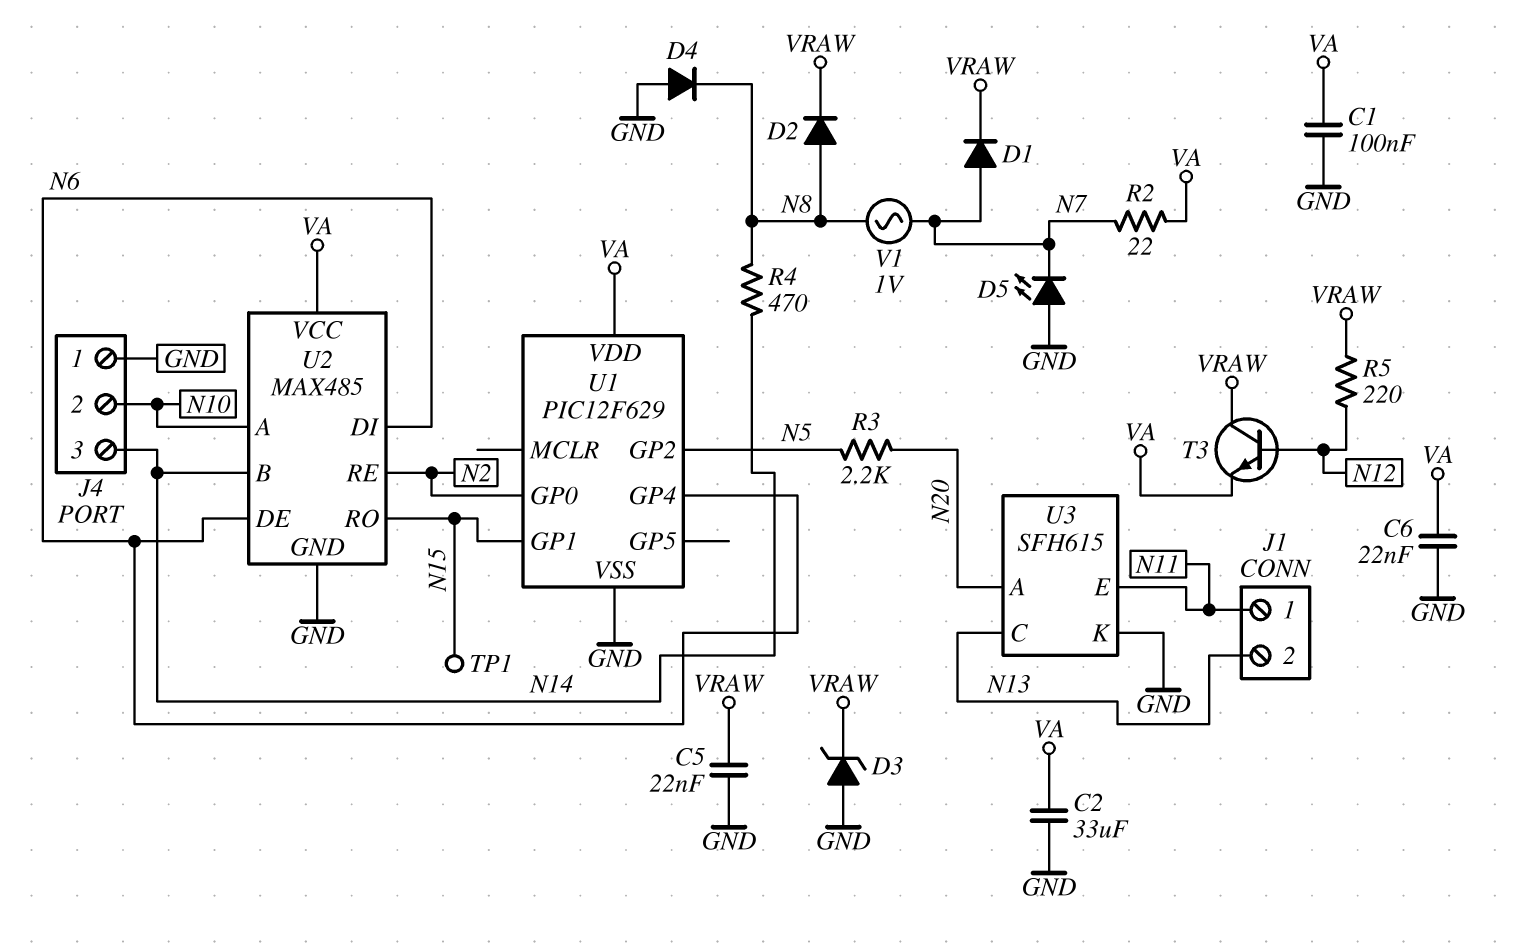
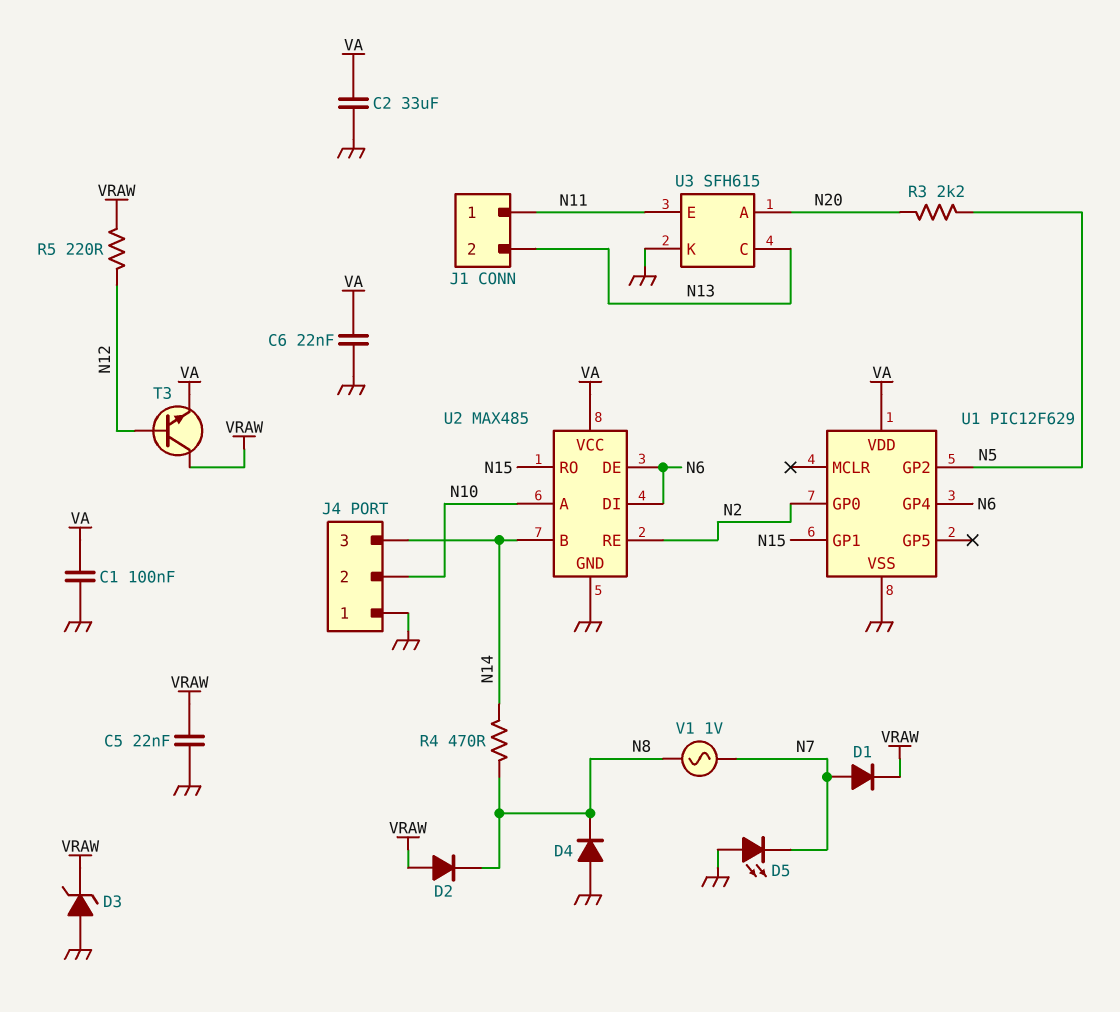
D2: diode (A N8, K VRAW) -> diode (A VRAW, K N8)
R2: 22 (N7, VA) -> none
TP1: test point (N15) -> none

